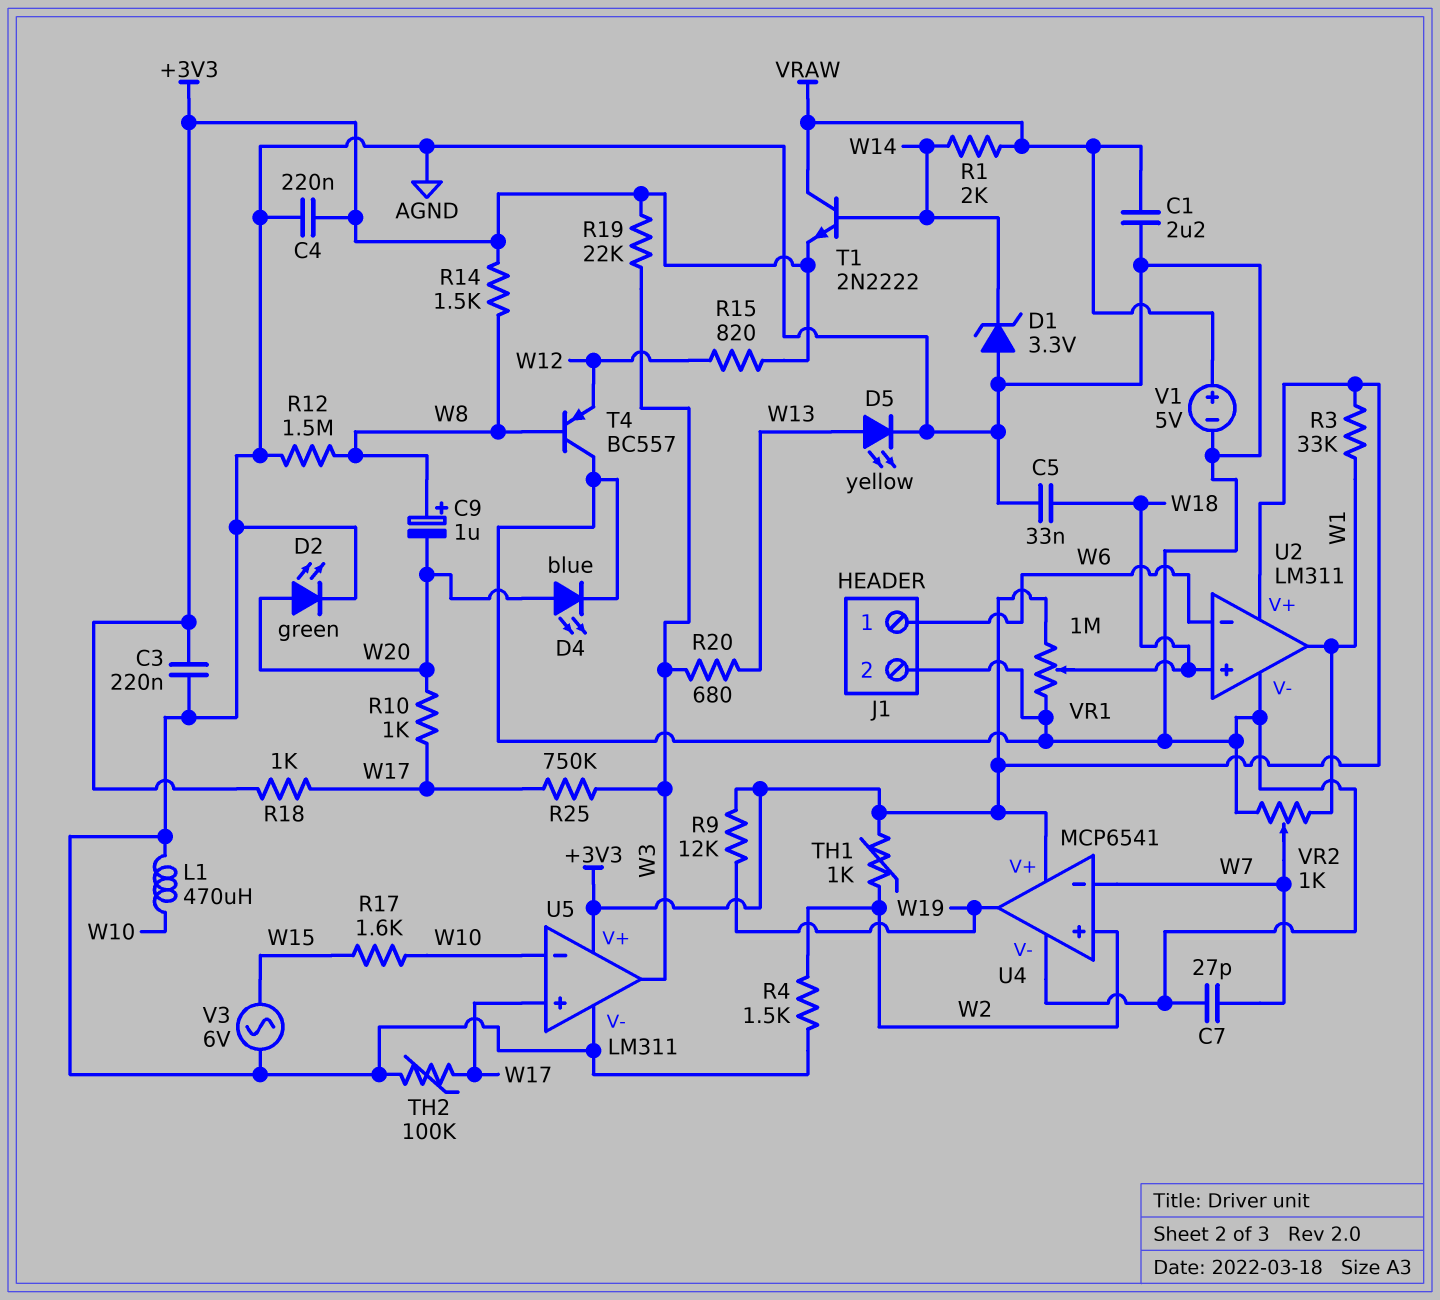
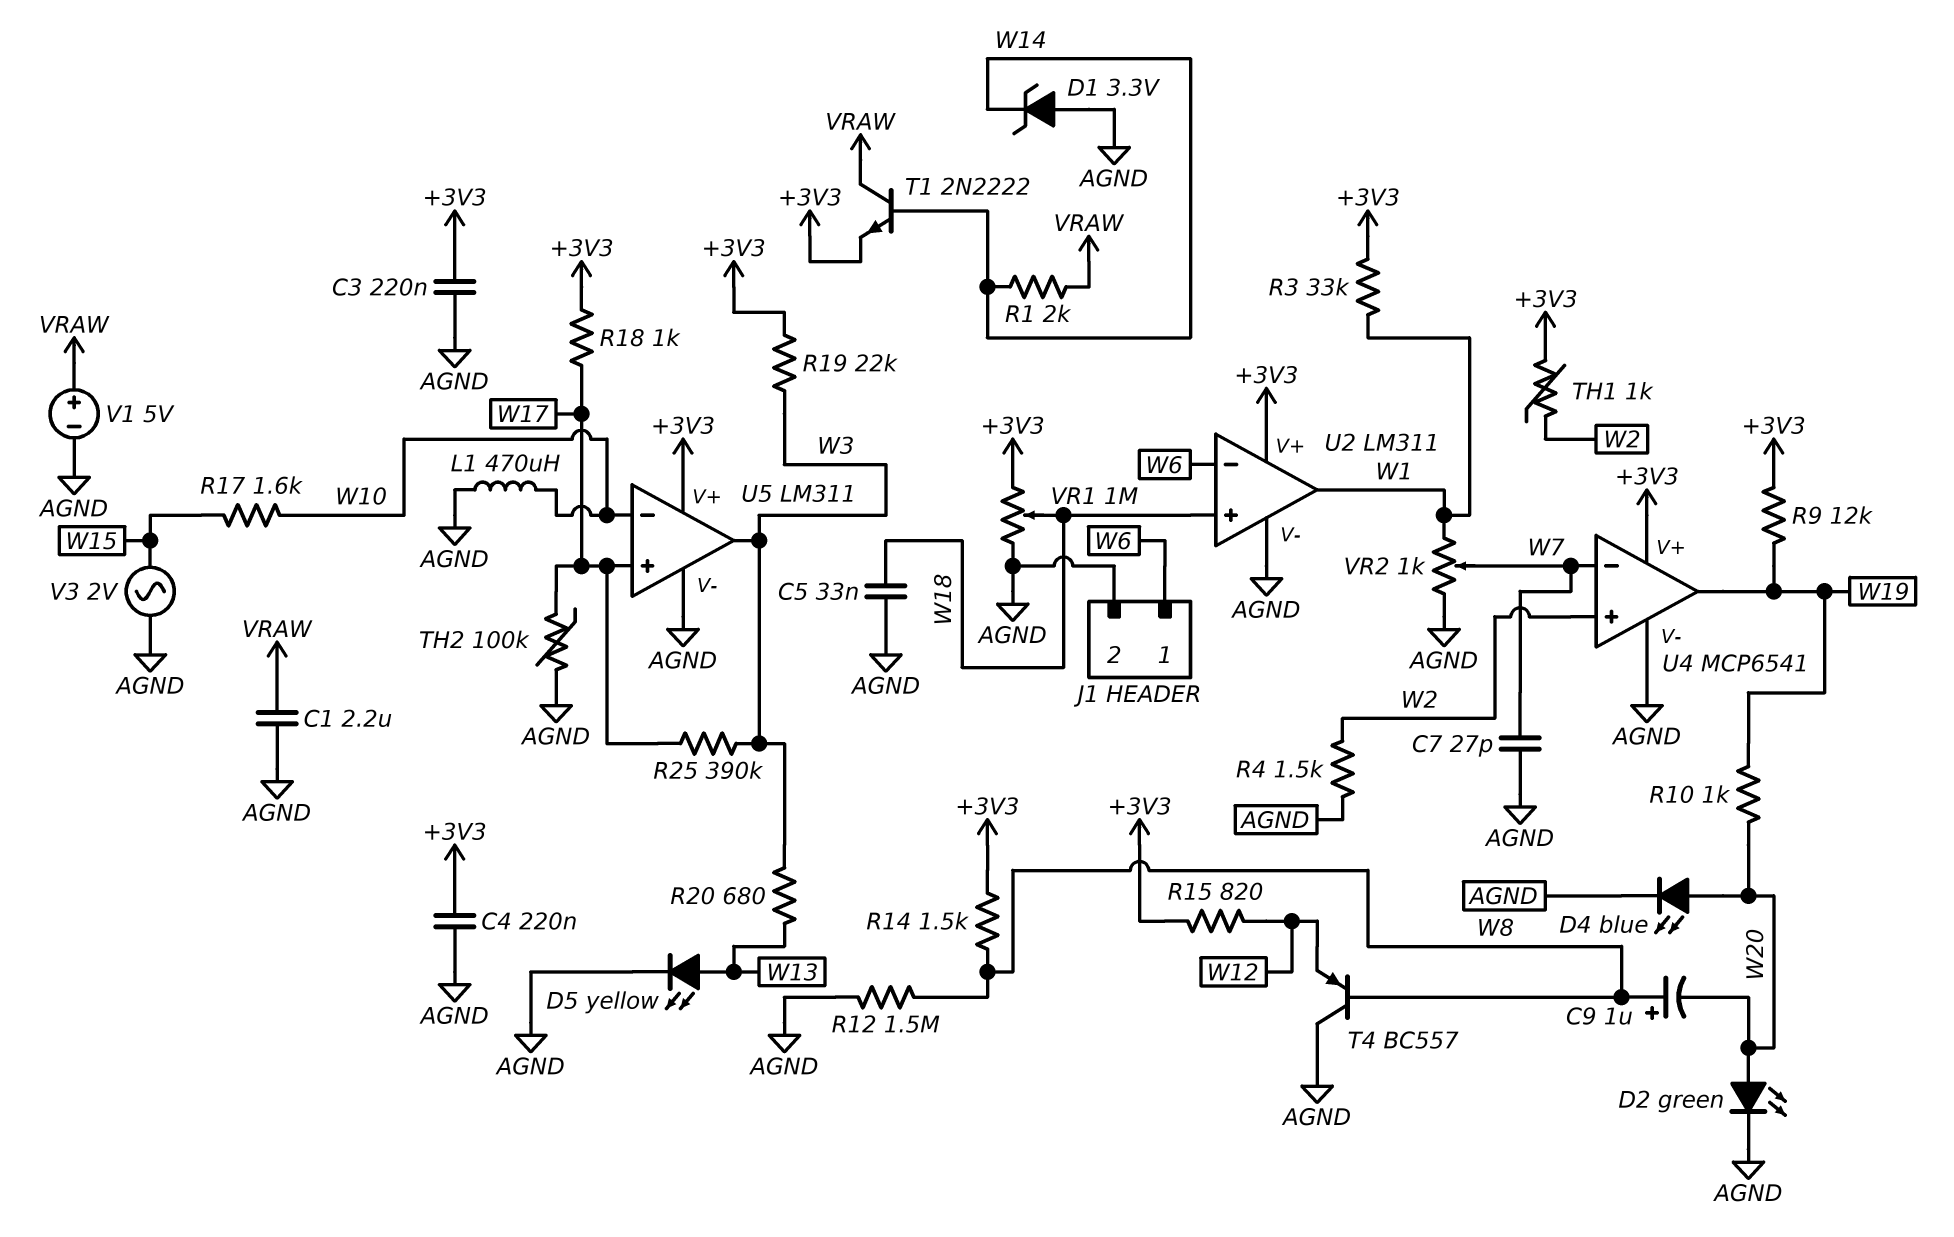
R10: 1k (W17, W20) -> 1k (W19, W20)
R25: 750k (W3, W17) -> 390k (W3, W17)
V3: AC 6V (AGND, W15) -> AC 2V (AGND, W15)

